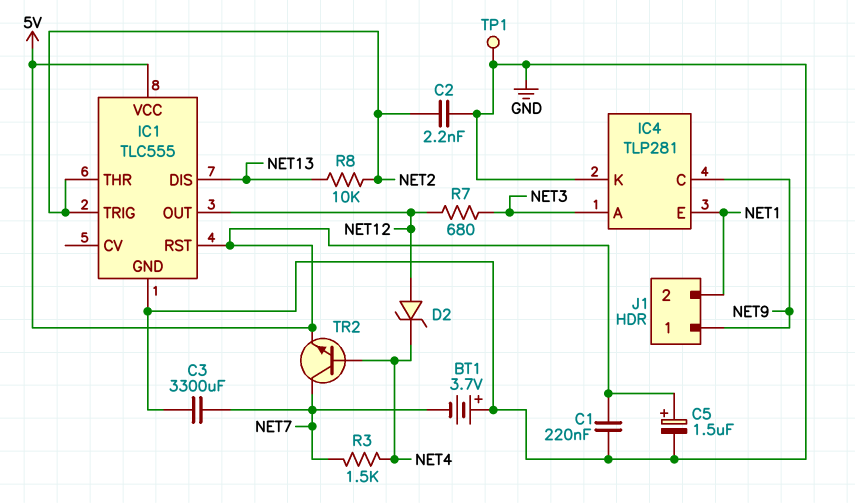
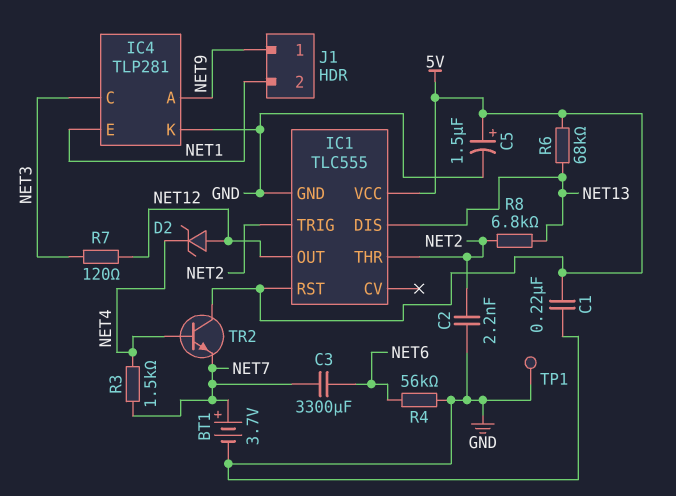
BT1: 3.7V (plus GND, minus NET7) -> 3.7V (plus NET7, minus GND)
C3: 3300uF (GND, NET7) -> 3300uF (NET6, NET7)
IC4 pin A: NET3 -> NET9
IC4 pin C: NET9 -> NET3
R4: none -> 56k (GND, NET6)
R6: none -> 68k (5V, NET13)
R7: 680 (NET3, NET12) -> 120 (NET3, NET12)
R8: 10k (NET2, NET13) -> 6.8k (NET2, NET13)
TR2: NPN (B NET4, C NET7, E 5V) -> NPN (B NET4, C 5V, E NET7)

